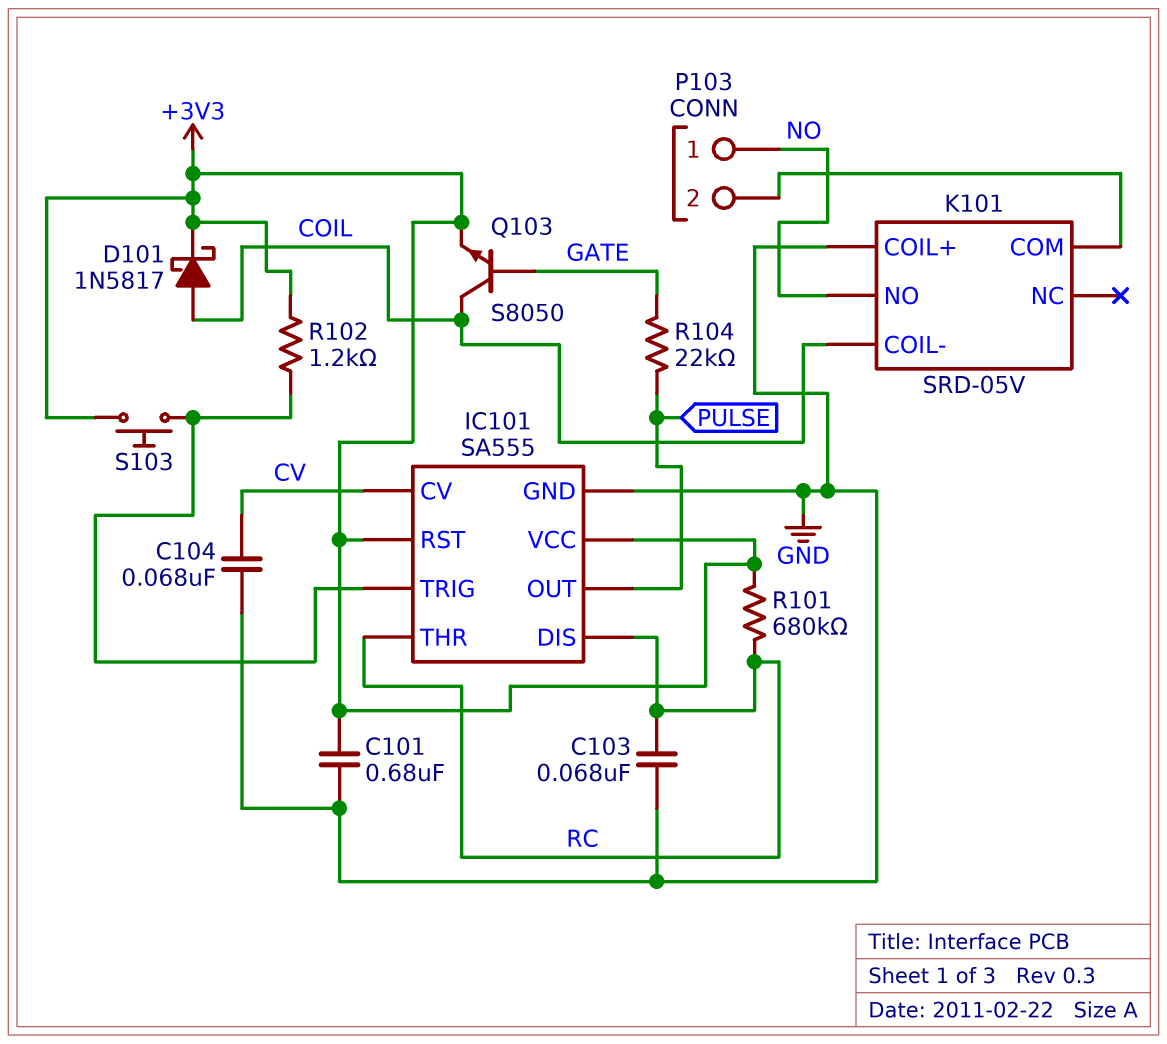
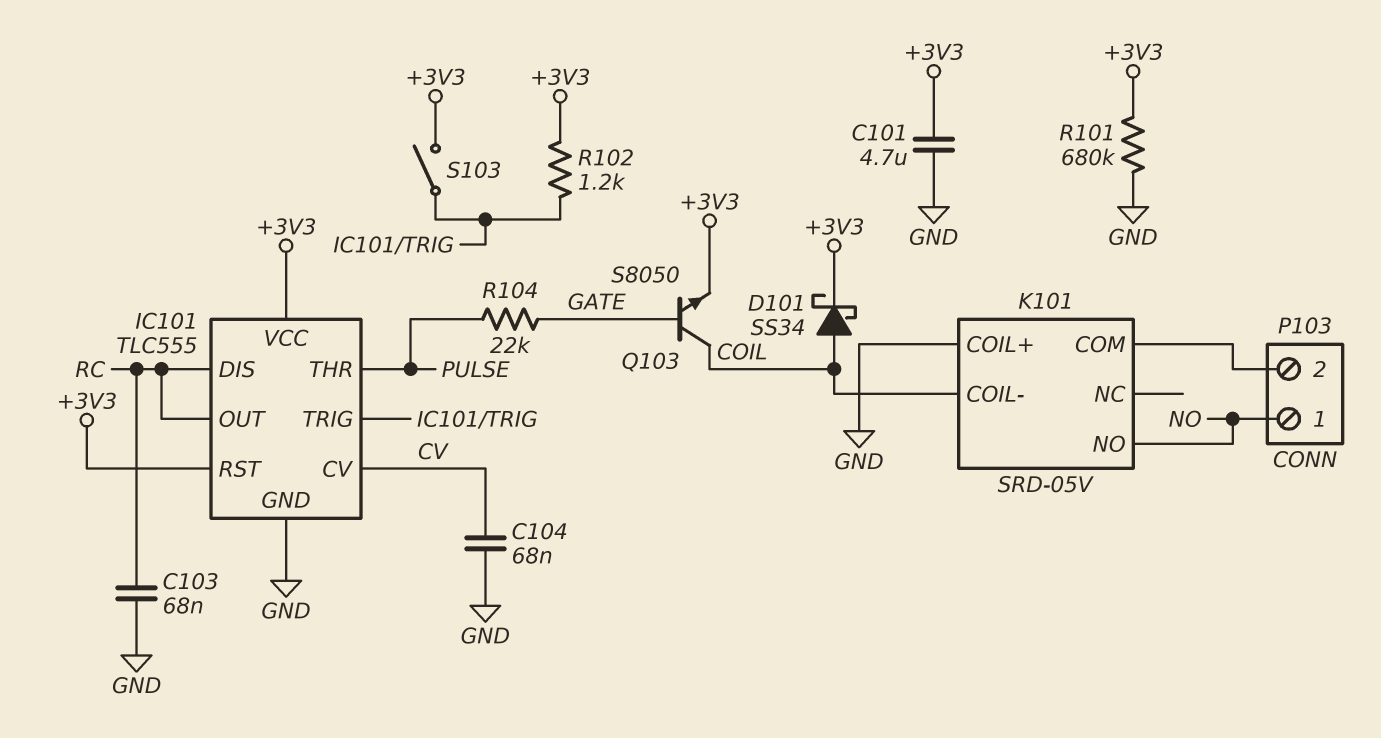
C101: 680nF (+3V3, GND) -> 4.7uF (+3V3, GND)
D101: schottky 1N5817 (A COIL, K +3V3) -> schottky SS34 (A COIL, K +3V3)
IC101: SA555 -> TLC555
IC101 pin OUT: PULSE -> RC
IC101 pin THR: RC -> PULSE
R101: 680k (+3V3, RC) -> 680k (+3V3, GND)
S103: button (+3V3, IC101/TRIG) -> switch (+3V3, IC101/TRIG)

